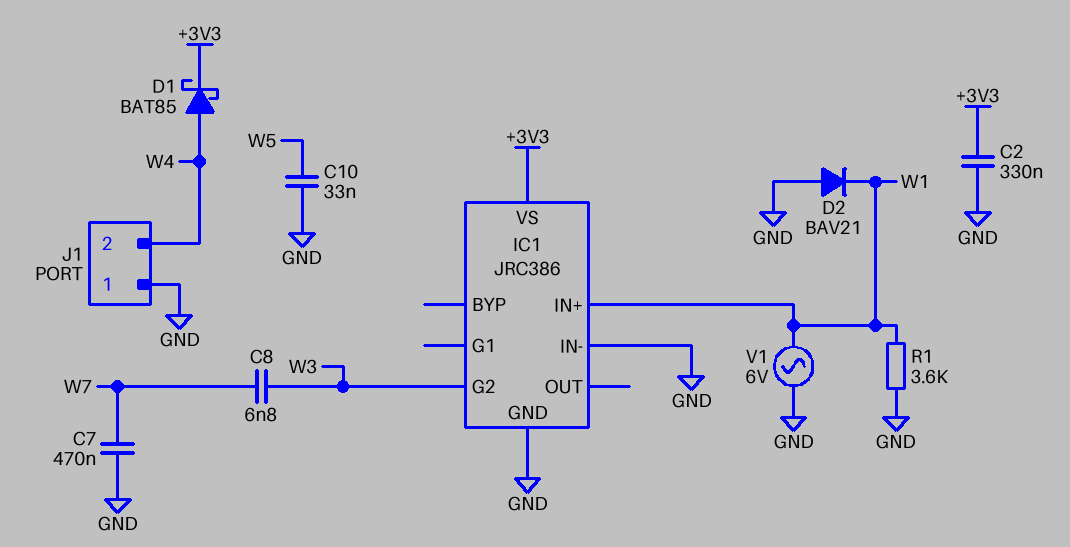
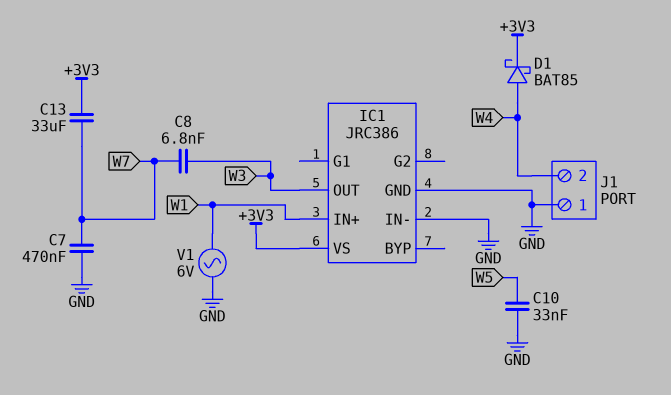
C2: 330nF (+3V3, GND) -> none
C13: none -> 33uF (+3V3, W7)
D2: diode BAV21 (A GND, K W1) -> none
IC1 pin G2: W3 -> none
IC1 pin OUT: none -> W3
R1: 3.6k (GND, W1) -> none

